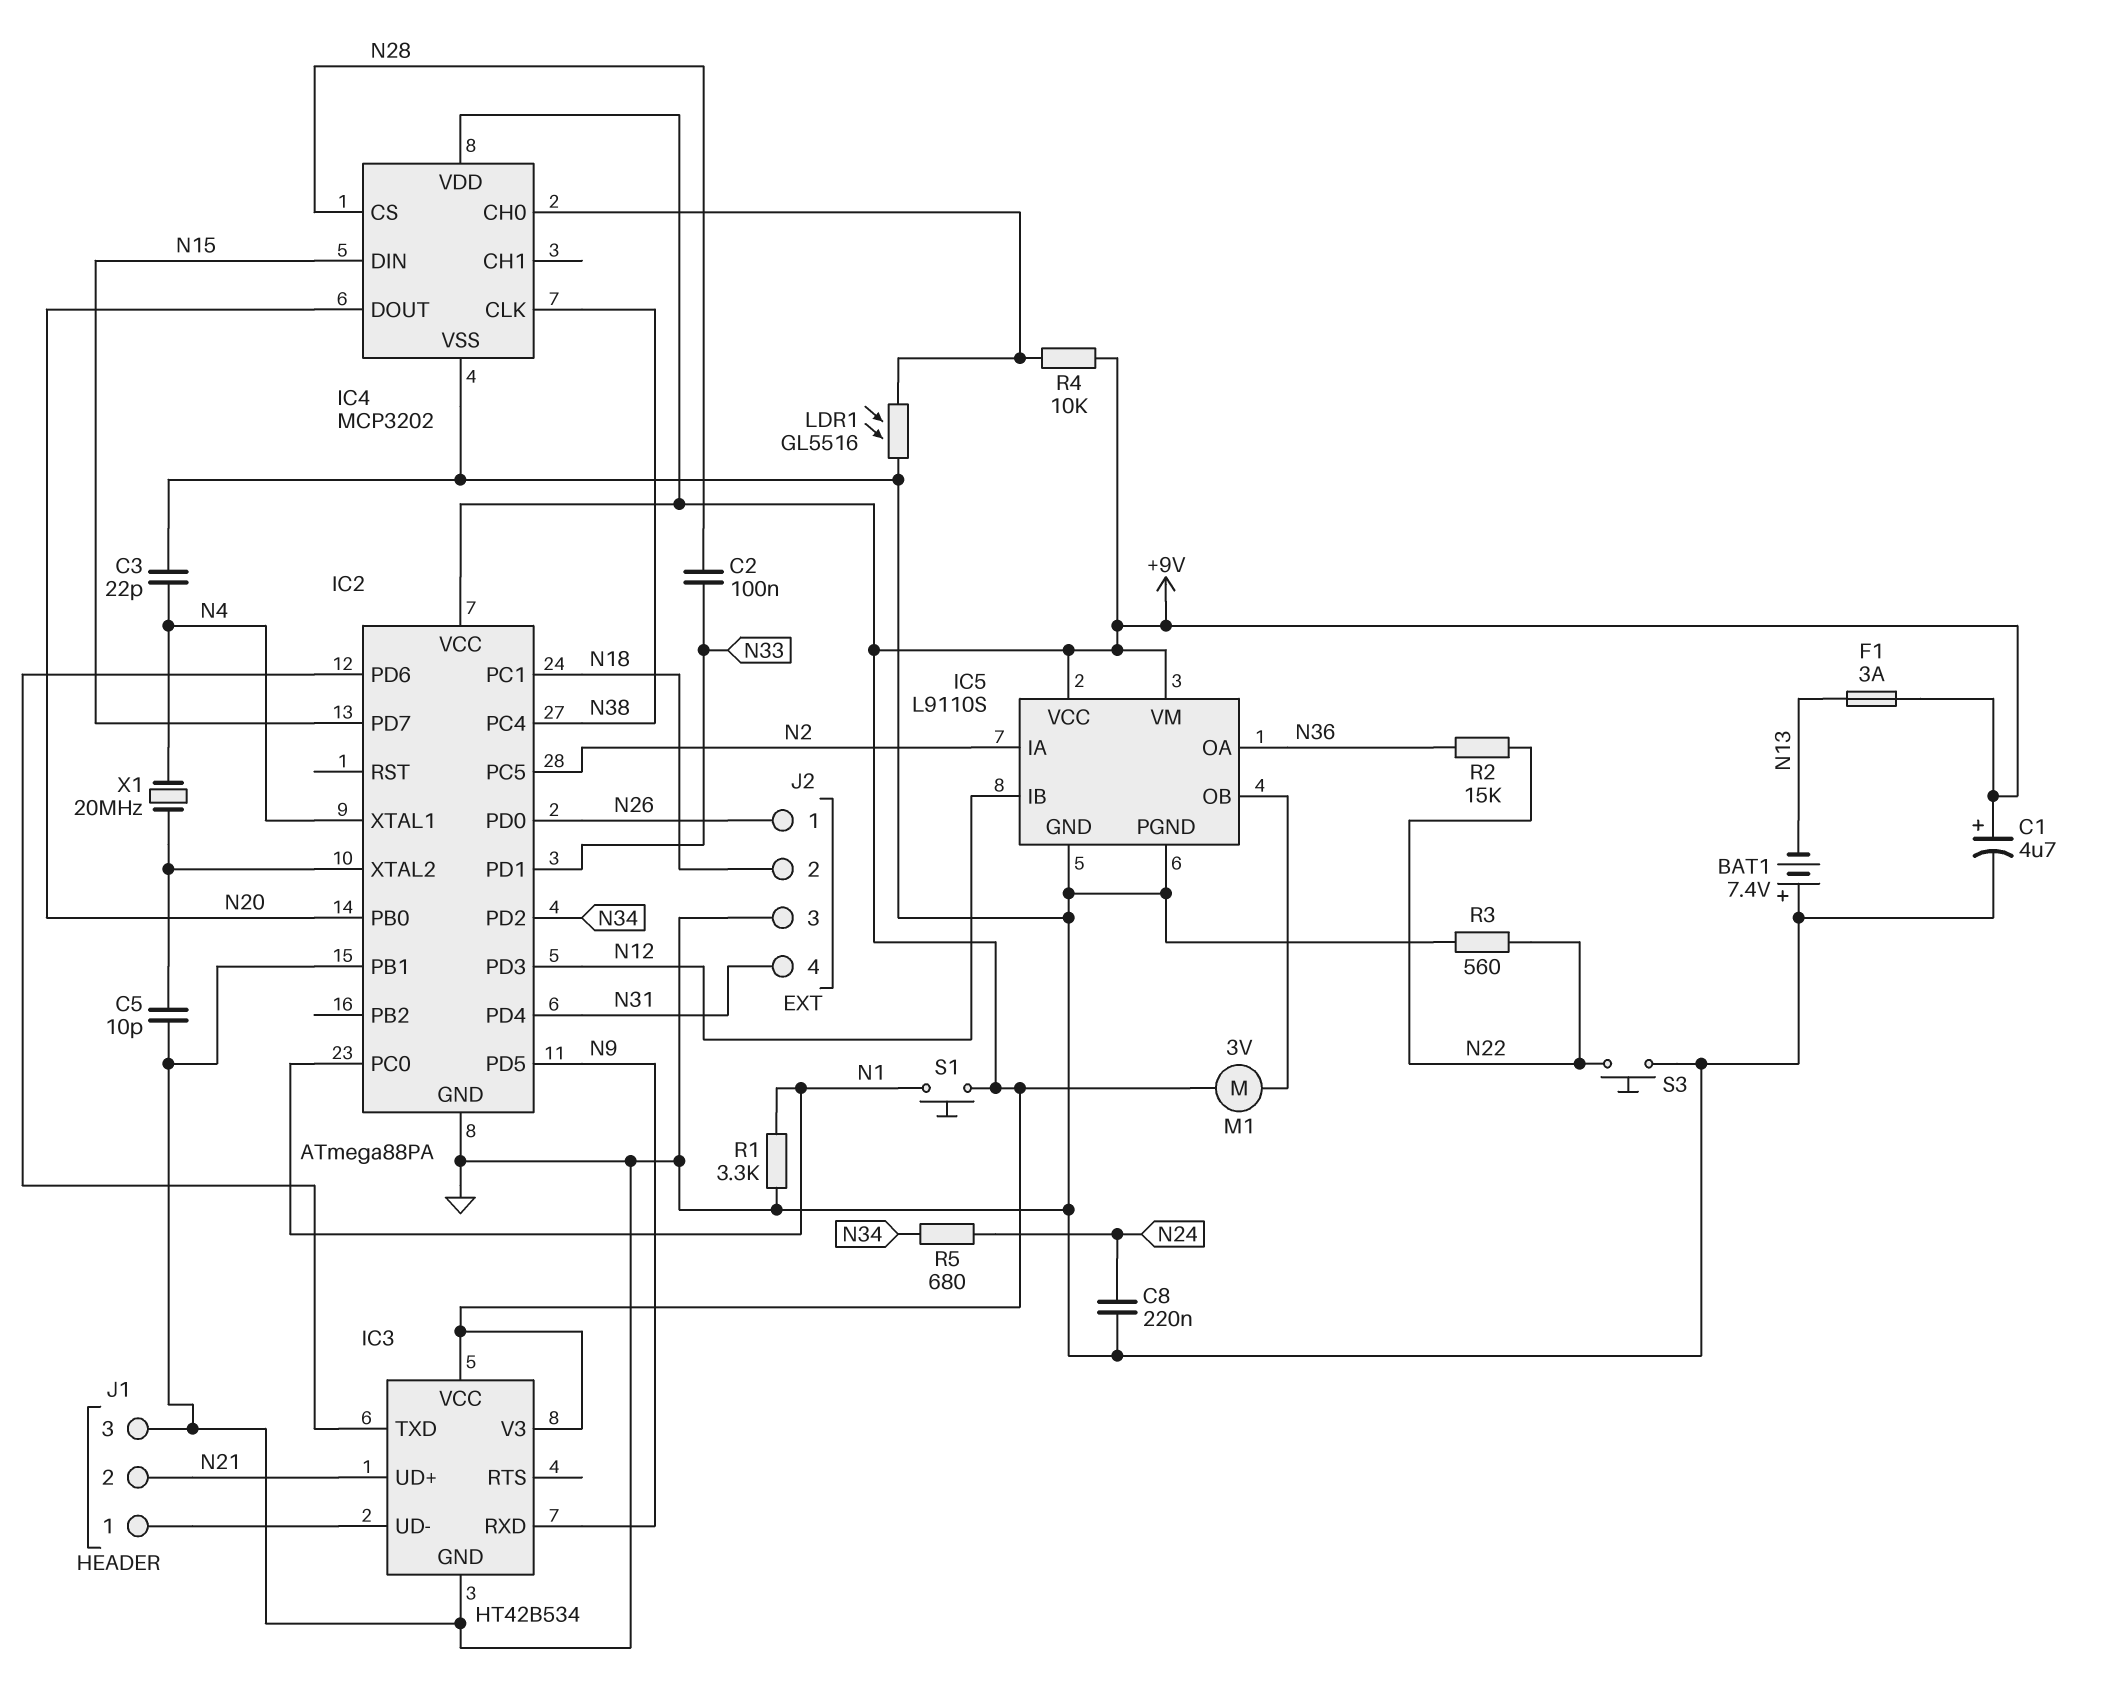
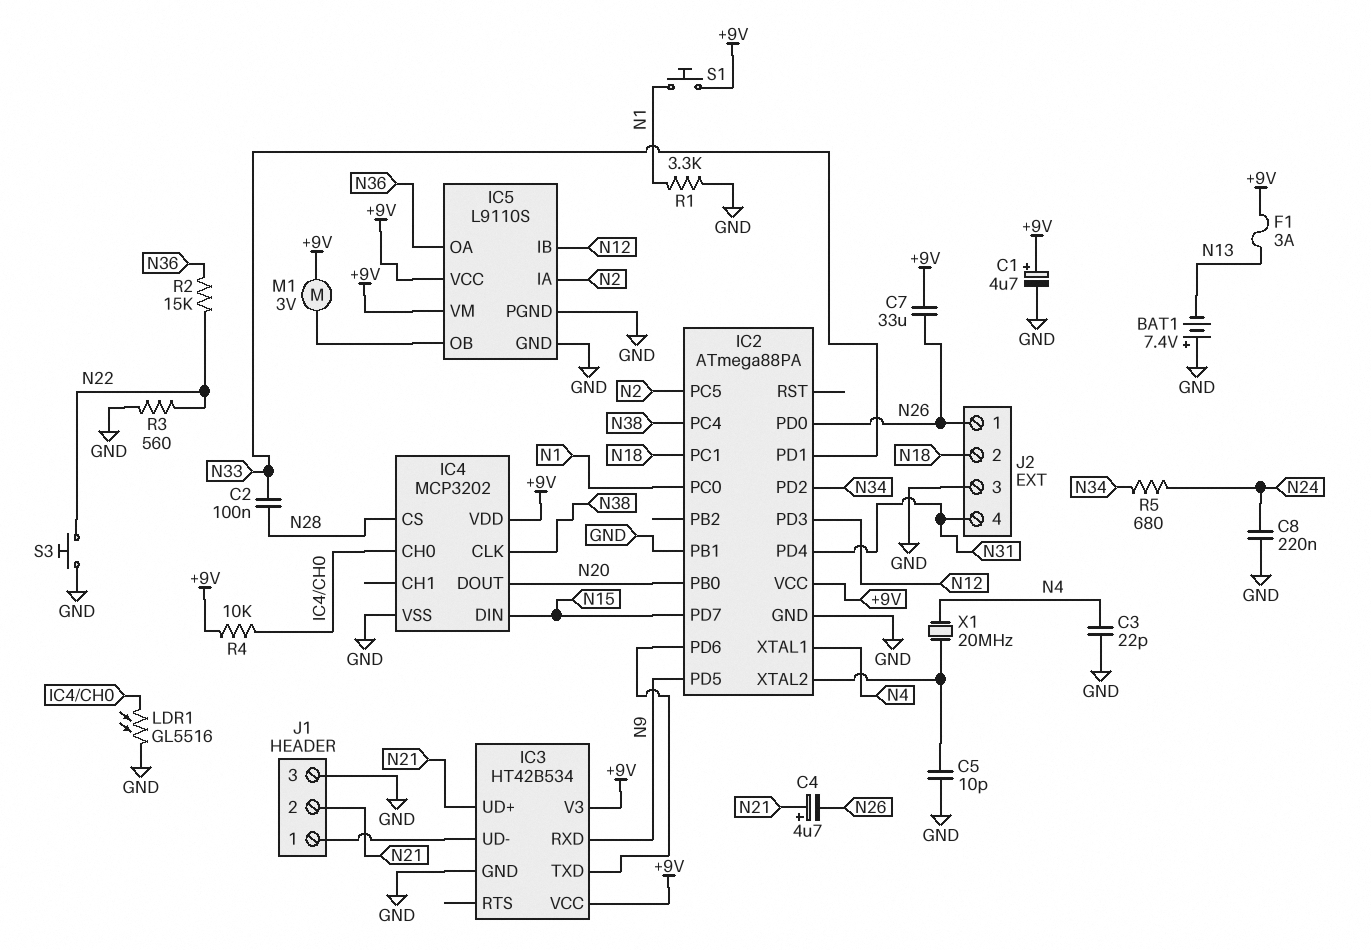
C4: none -> 4.7uF (plus N21, minus N26)
C7: none -> 33uF (+9V, N26)

